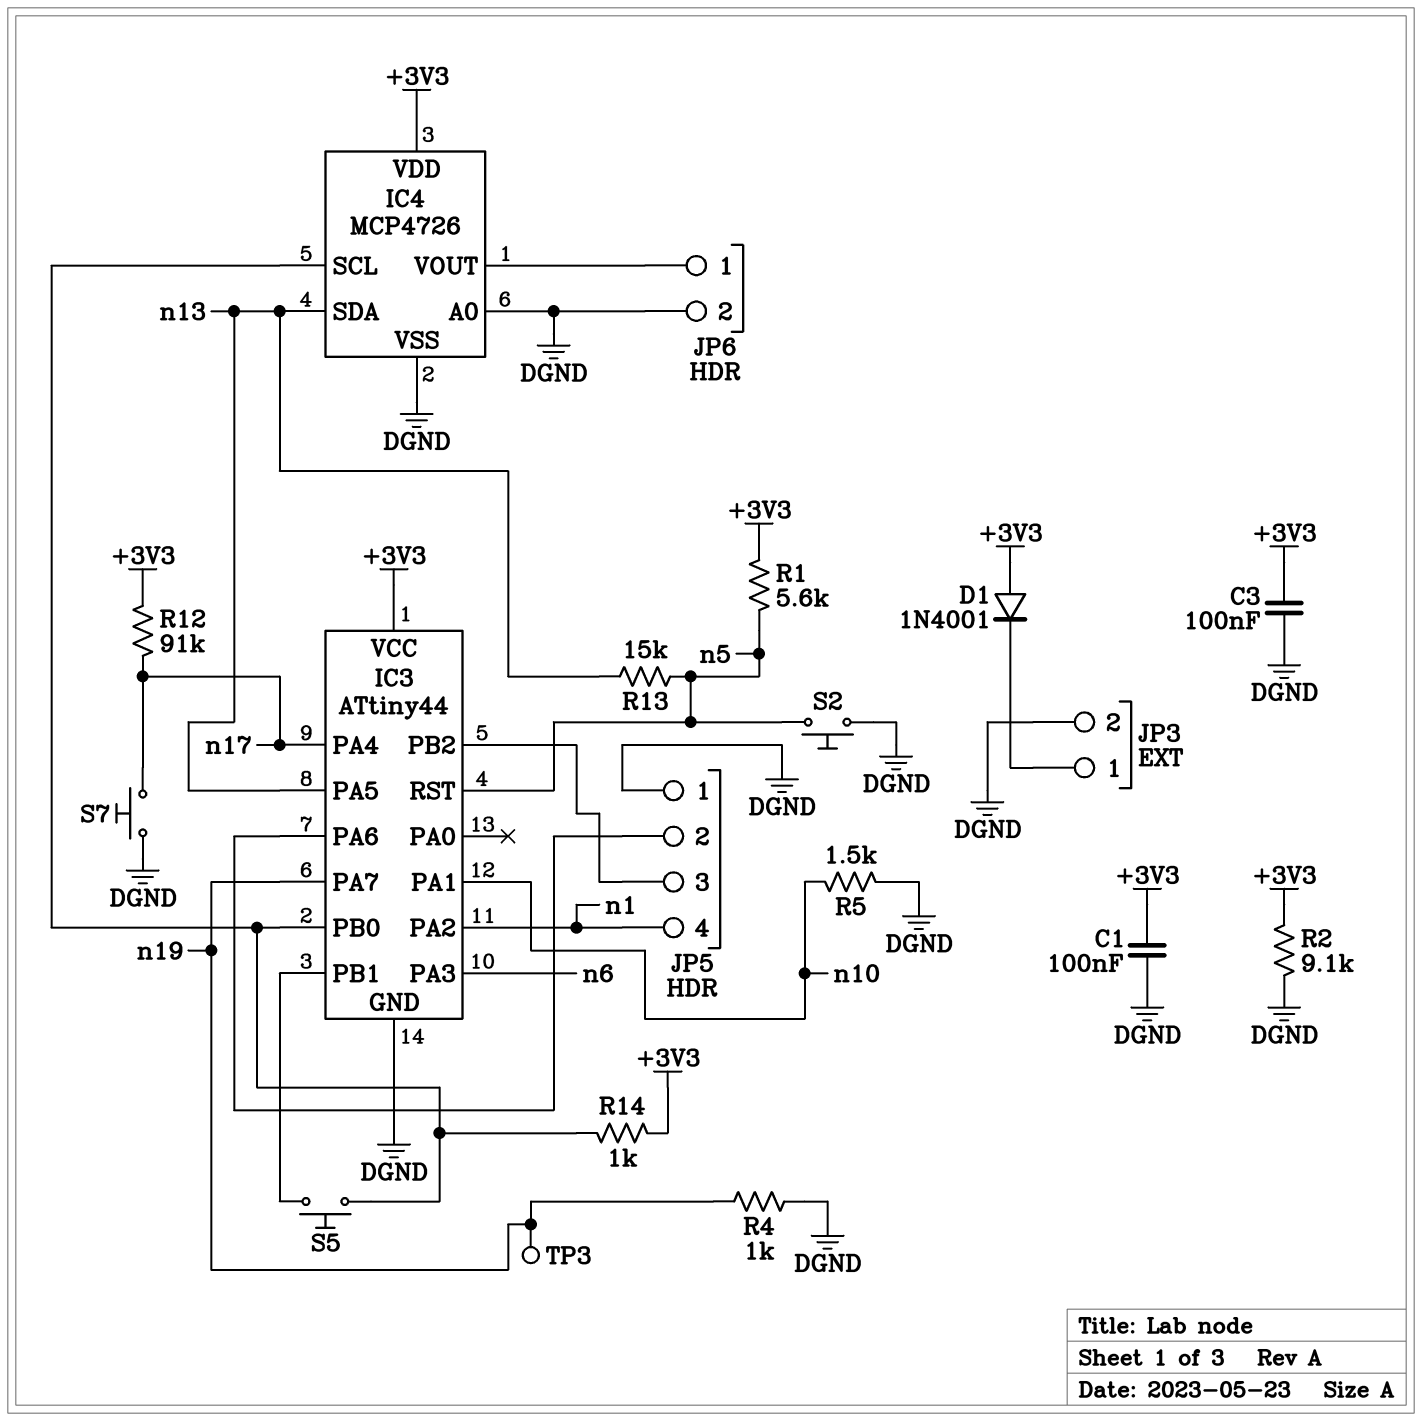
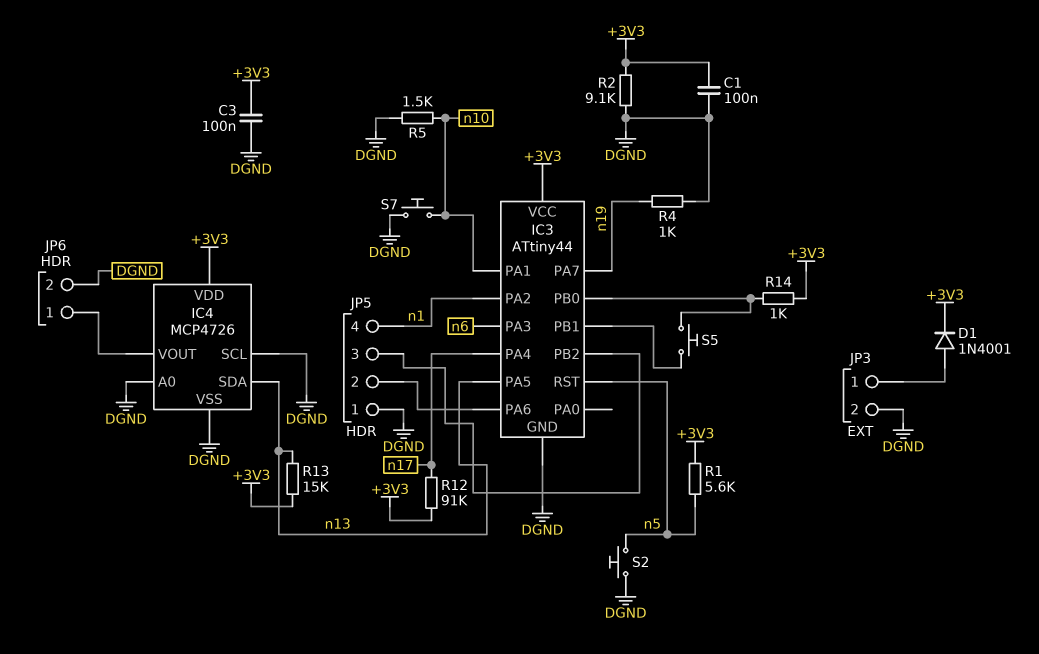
D1: diode 1N4001 (A +3V3, K JP3/1) -> diode 1N4001 (A JP3/1, K +3V3)
IC4 pin SCL: IC3/PB0 -> DGND
R13: 15k (n5, n13) -> 15k (+3V3, n13)
S7: button (DGND, n17) -> button (DGND, n10)
TP3: test point (n19) -> none

